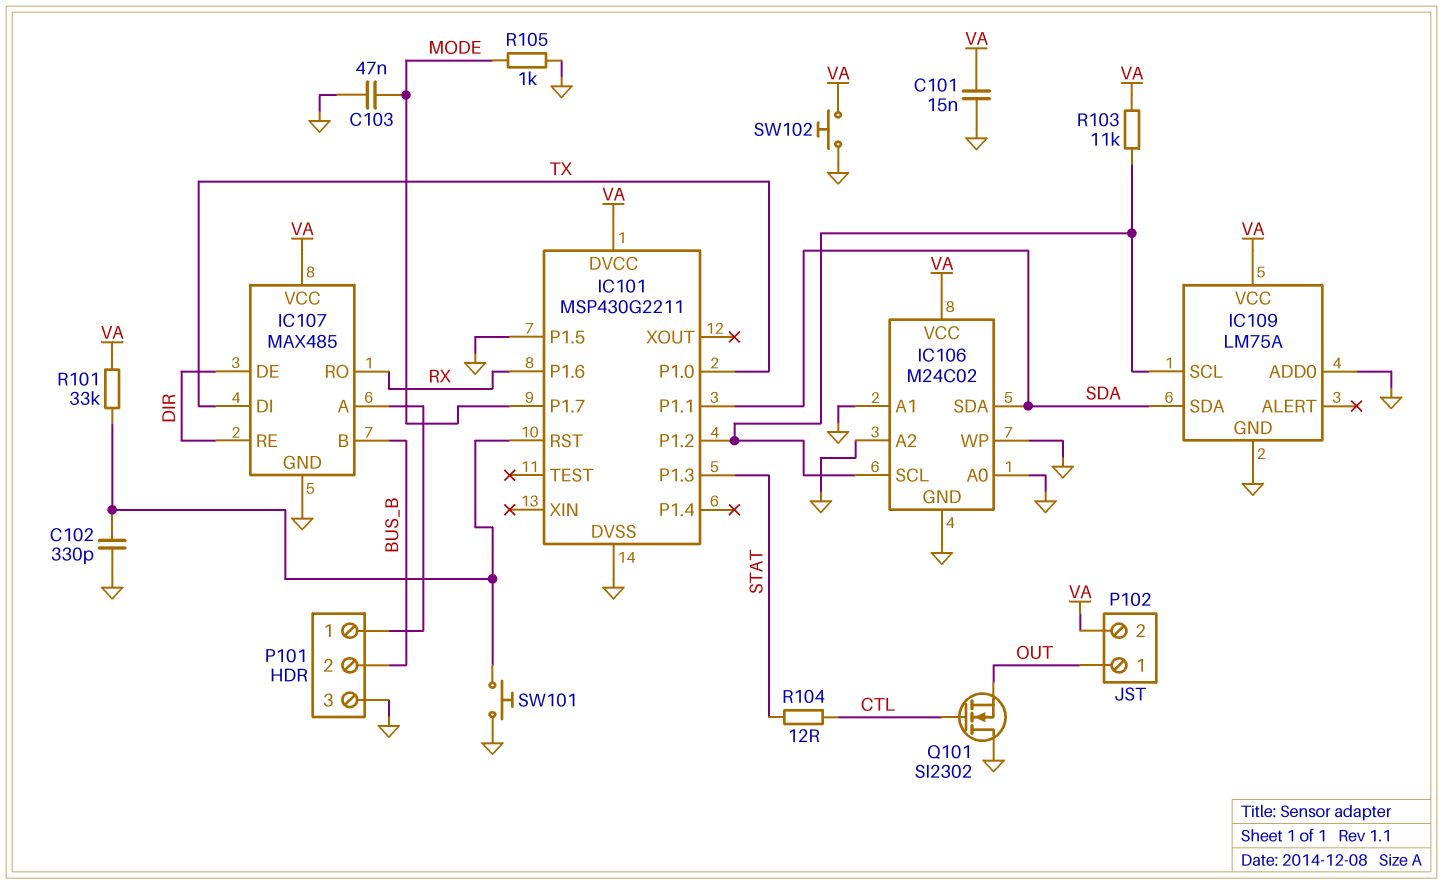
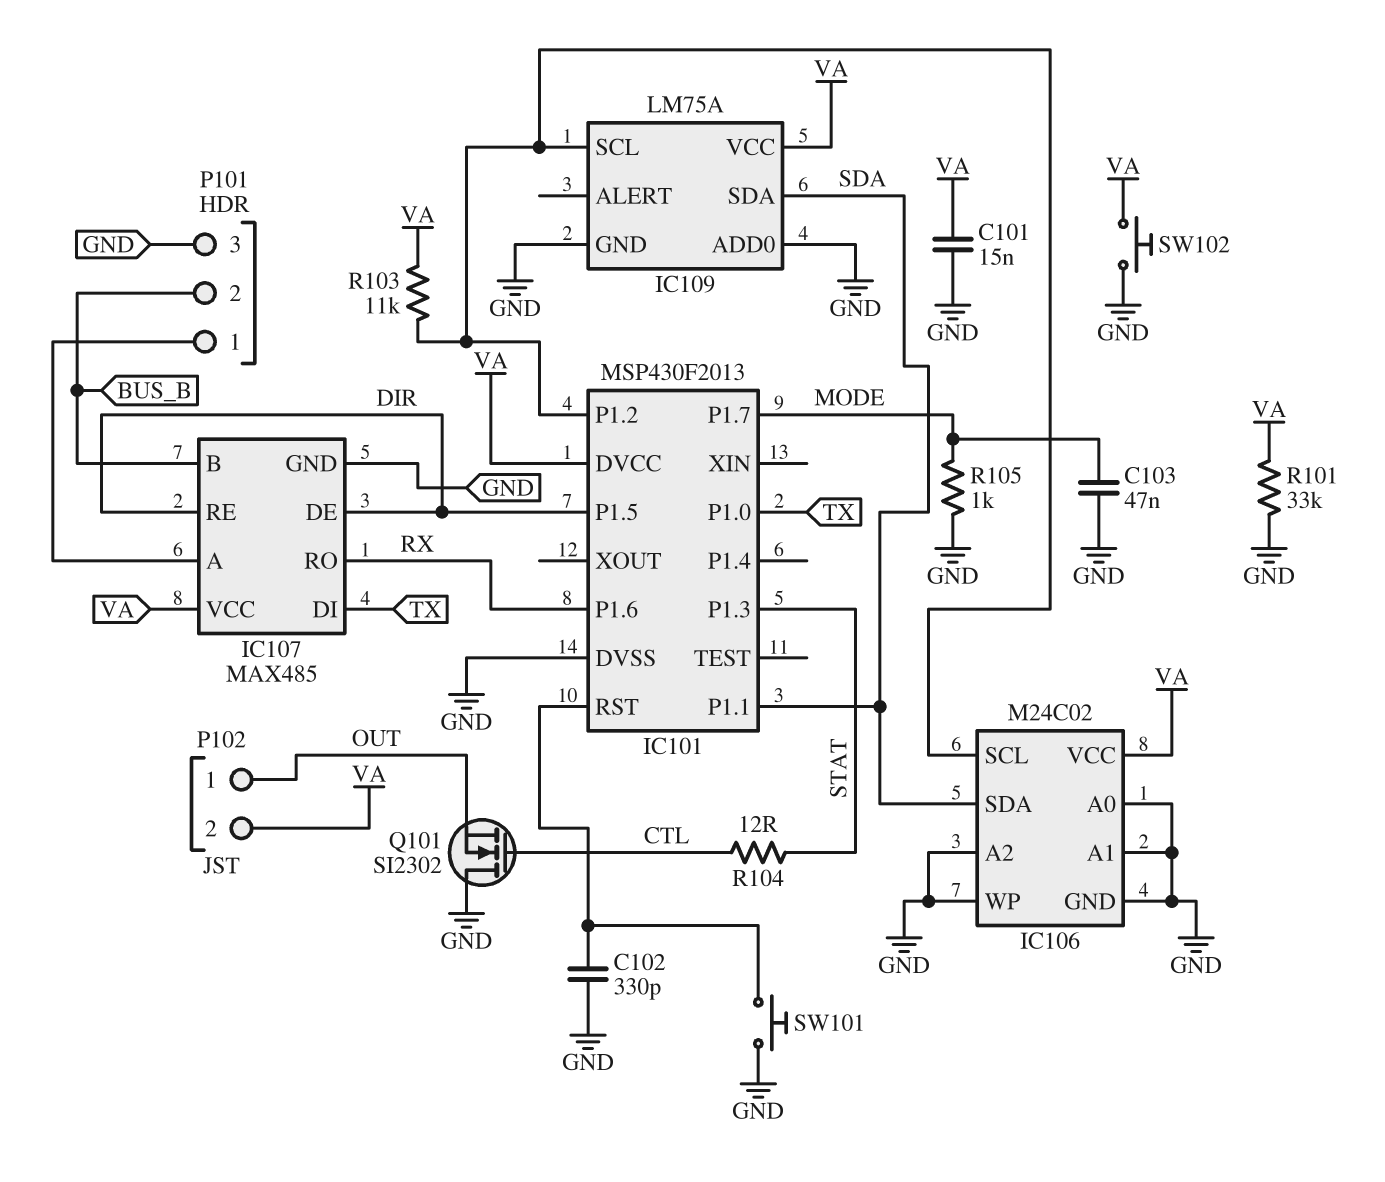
IC101: MSP430G2211 -> MSP430F2013
IC101 pin P1.5: GND -> DIR
R101: 33k (IC101/RST, VA) -> 33k (GND, VA)

